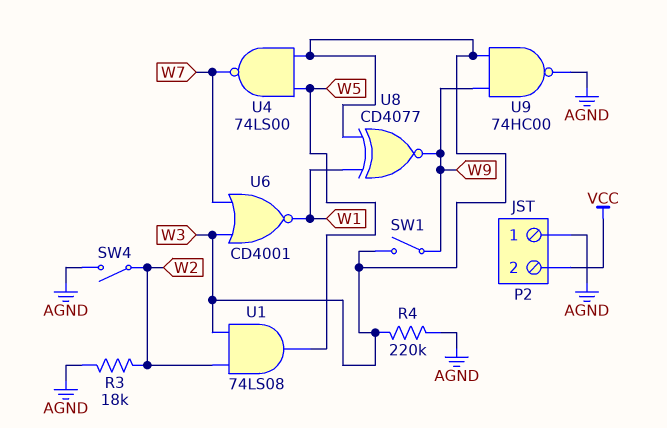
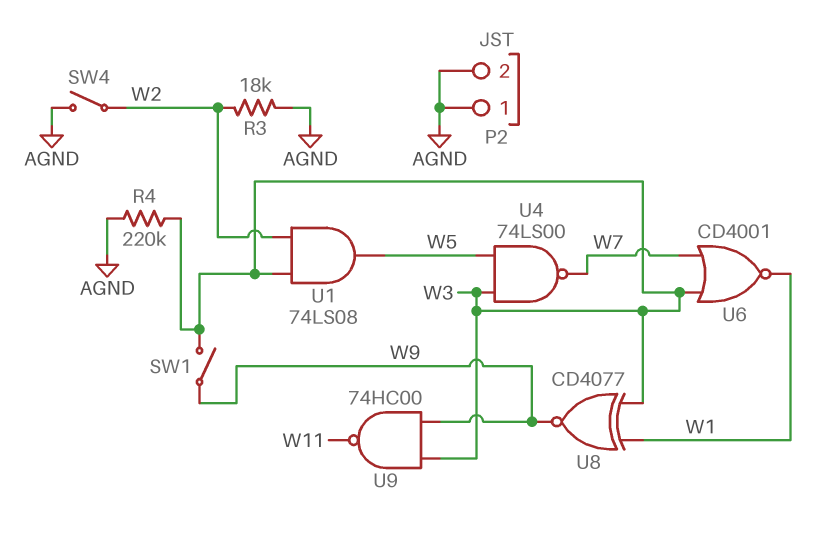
P2 pin 2: VCC -> AGND
U9: NAND 74HC00 (in W3, in W9, out AGND) -> NAND 74HC00 (in W3, in W9, out W11)

